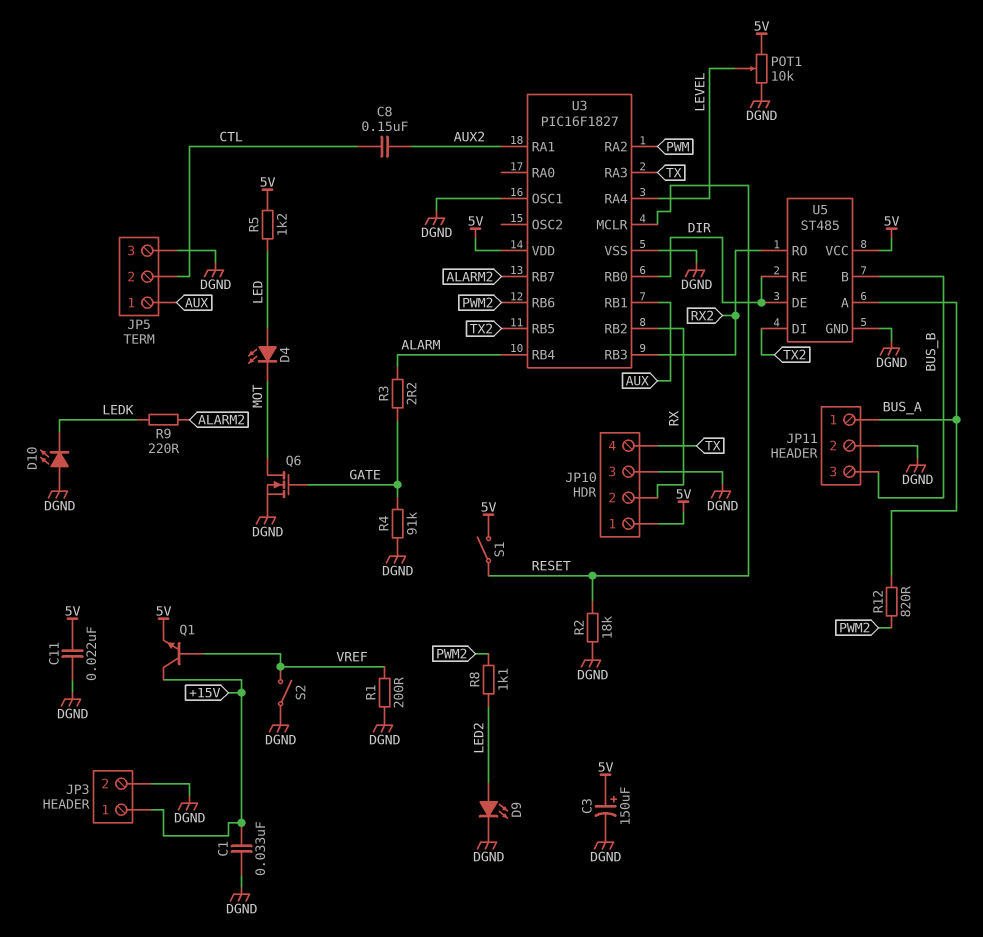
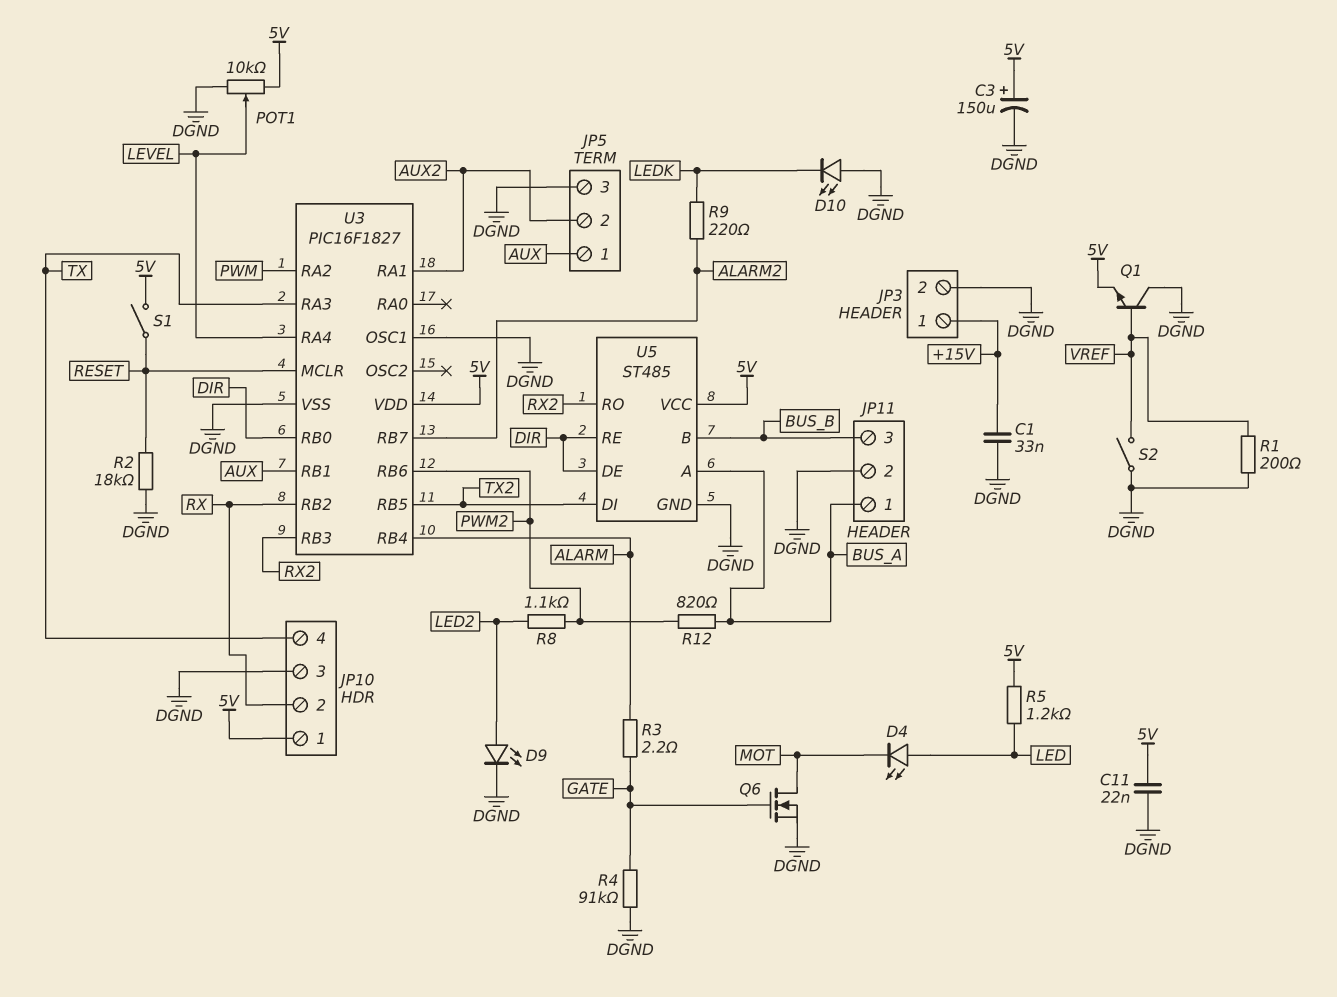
C8: 150nF (AUX2, CTL) -> none
JP5 pin 2: CTL -> AUX2
Q1: NPN (B VREF, C +15V, E 5V) -> NPN (B VREF, C DGND, E 5V)

